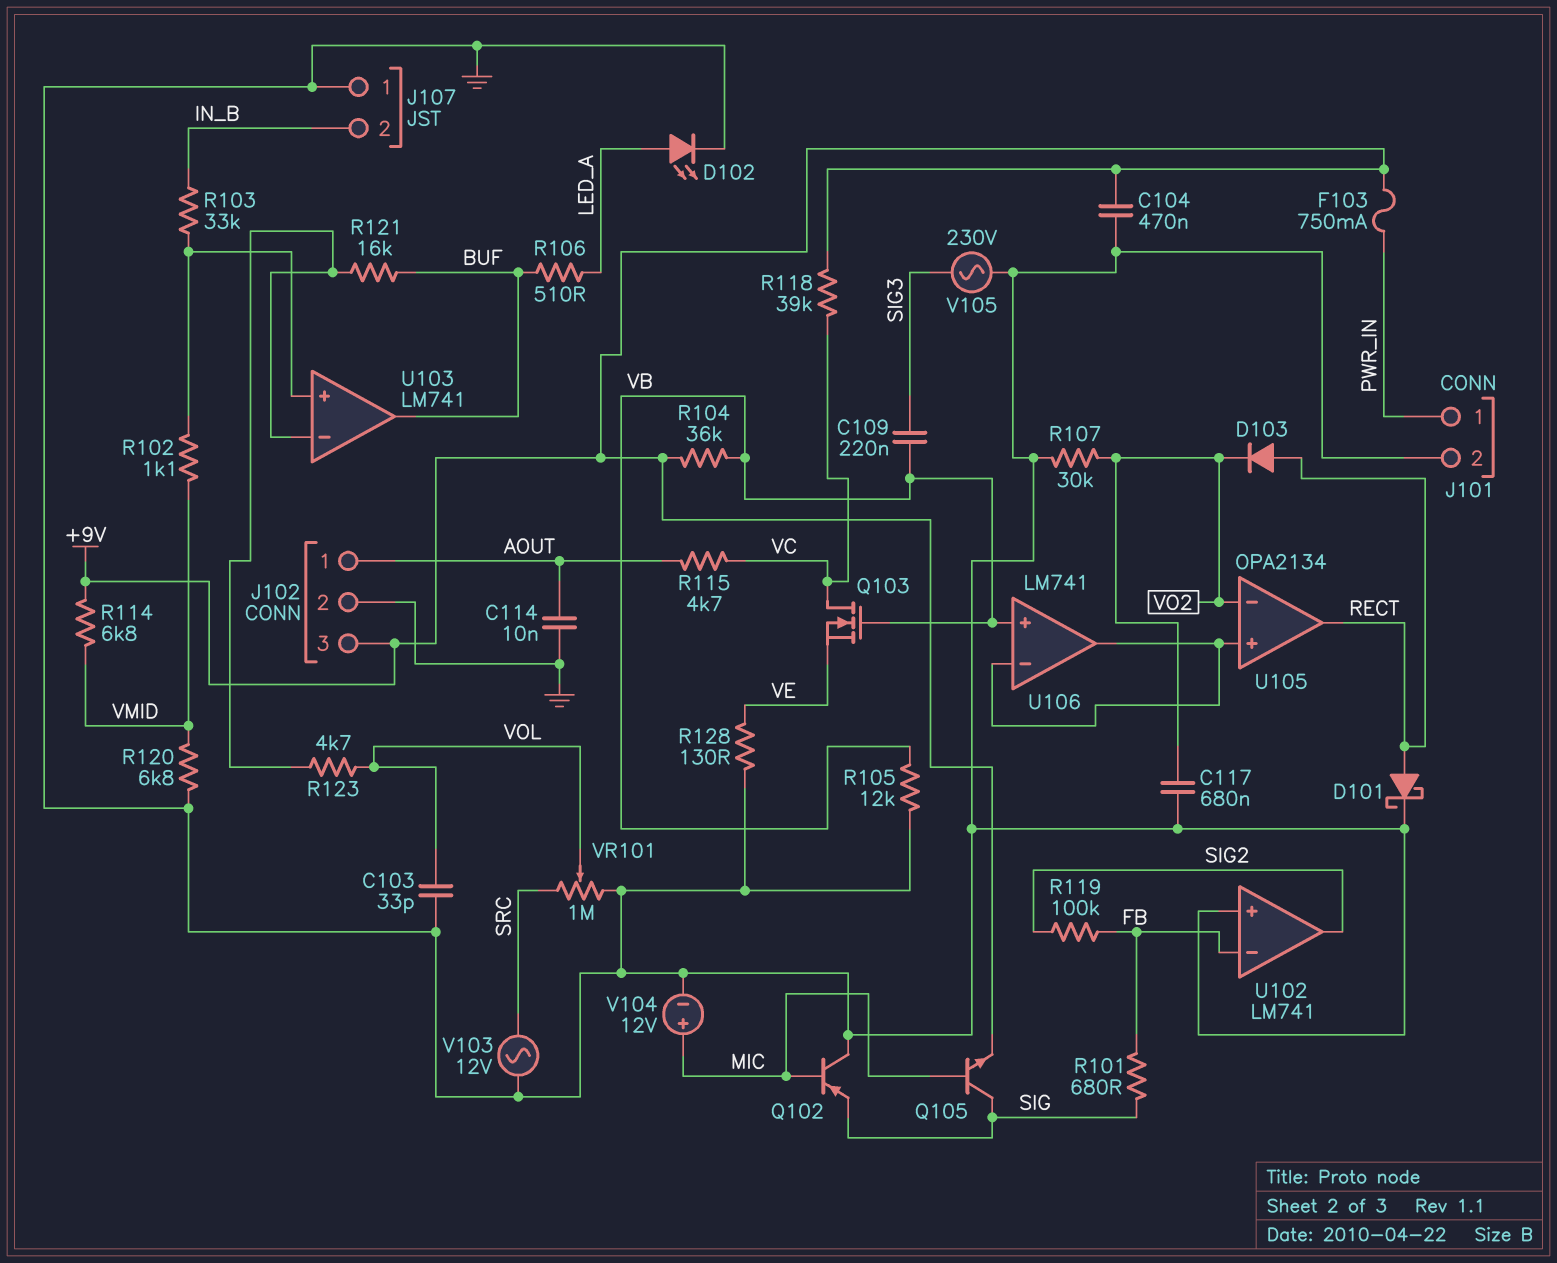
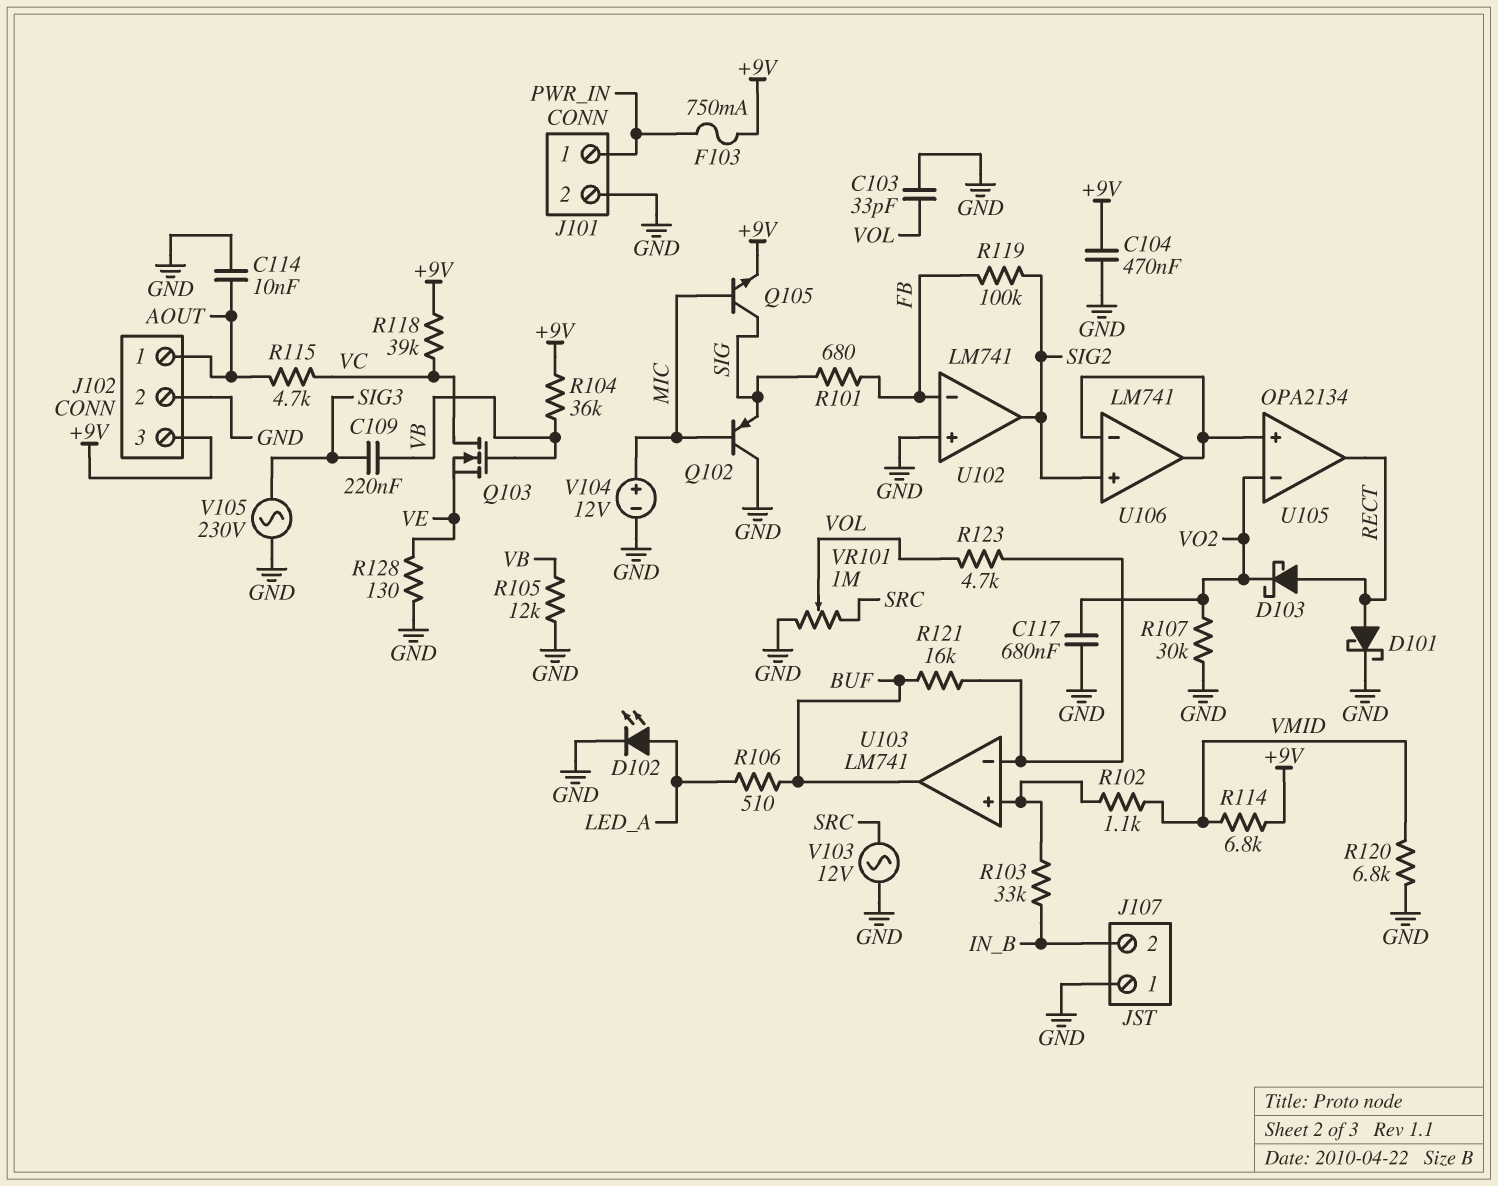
D103: diode (A RECT, K VO2) -> schottky (A RECT, K VO2)
U106 pin in+: VB -> SIG2

